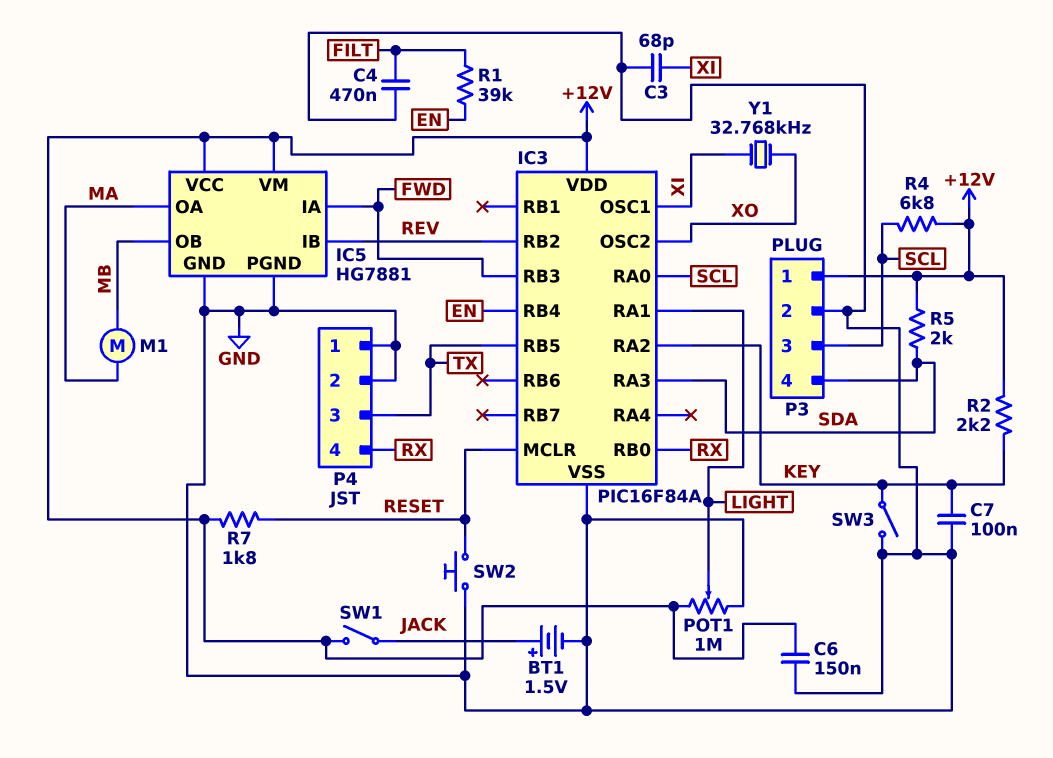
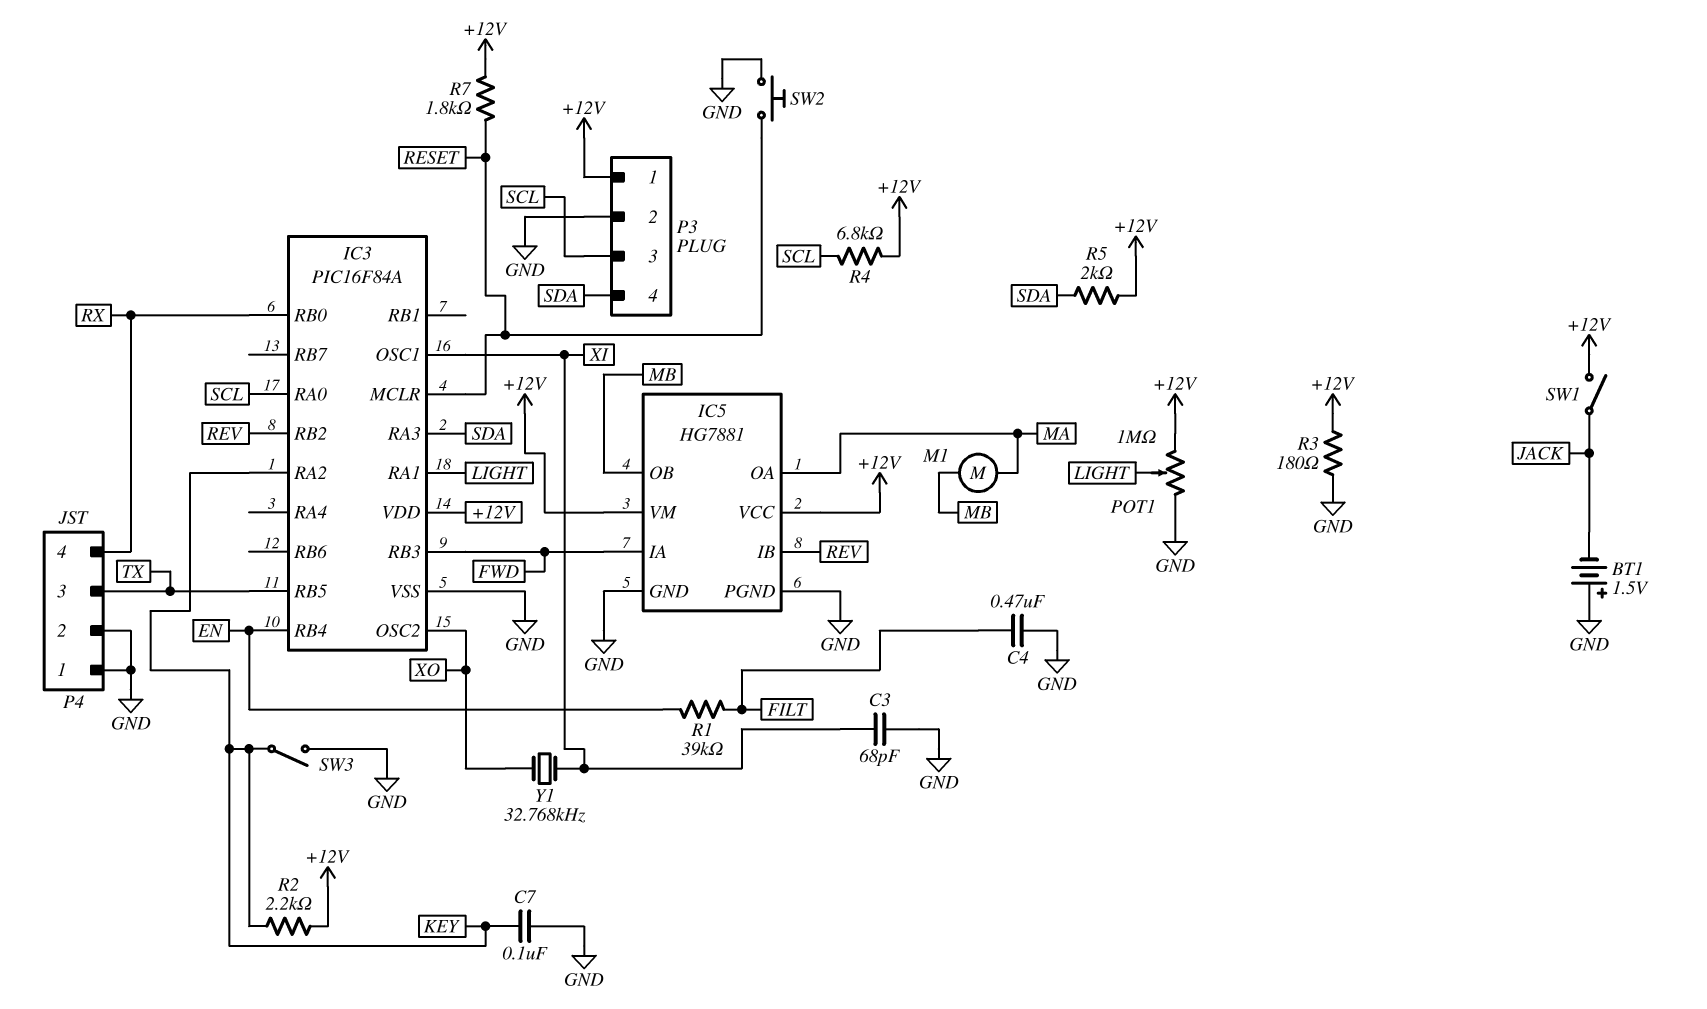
BT1: 1.5V (plus JACK, minus GND) -> 1.5V (plus GND, minus JACK)
C6: 150nF (+12V, GND) -> none
R3: none -> 180 (+12V, GND)

